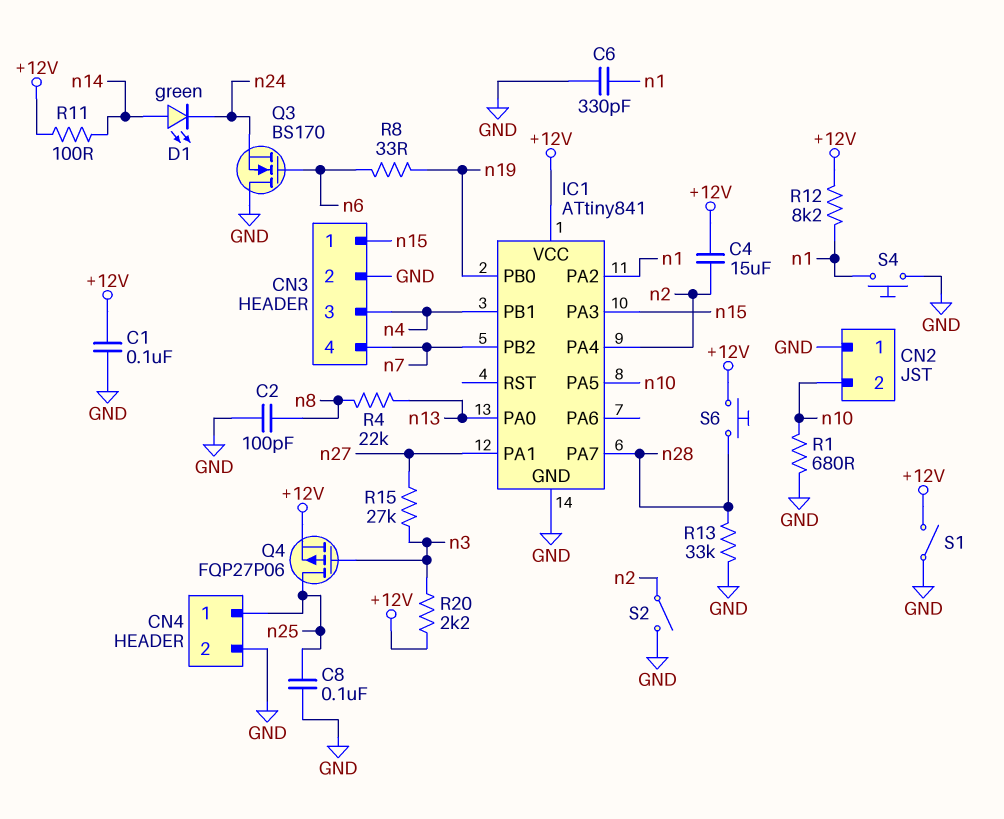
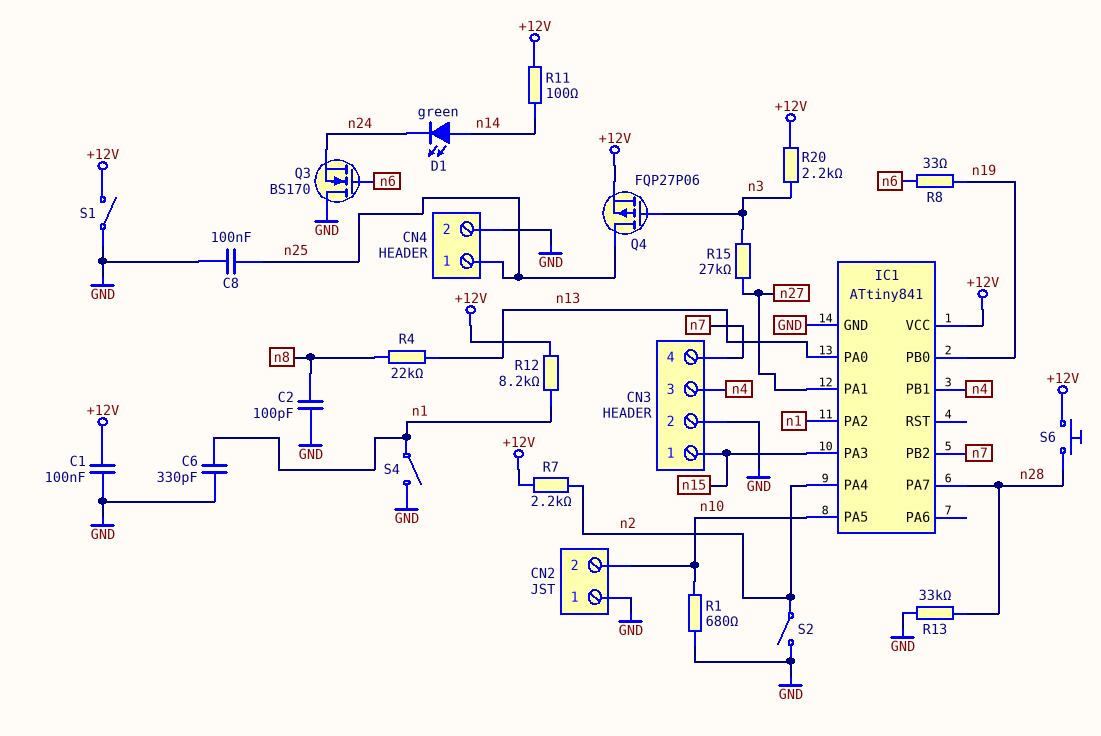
C4: 15uF (+12V, n2) -> none
R7: none -> 2.2k (+12V, n2)
S4: button (GND, n1) -> switch (GND, n1)

